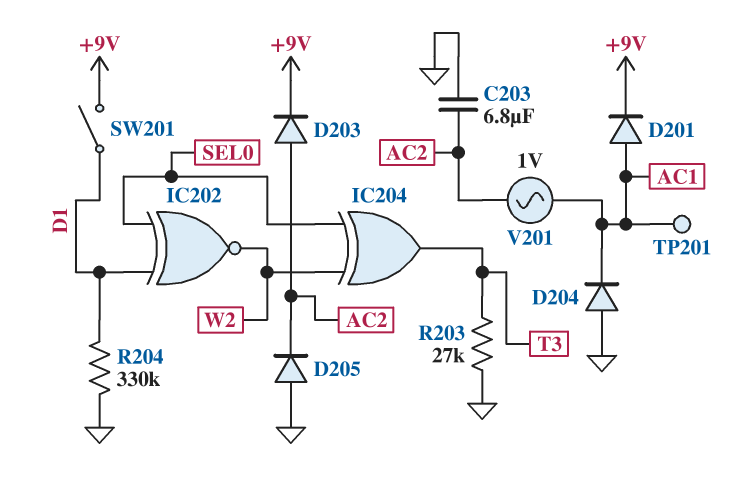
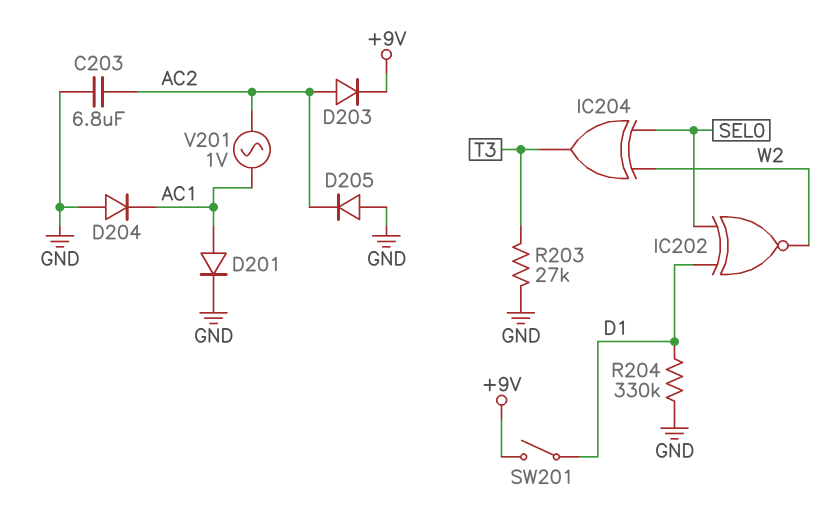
D201: diode (A AC1, K +9V) -> diode (A AC1, K GND)
TP201: test point (AC1) -> none

